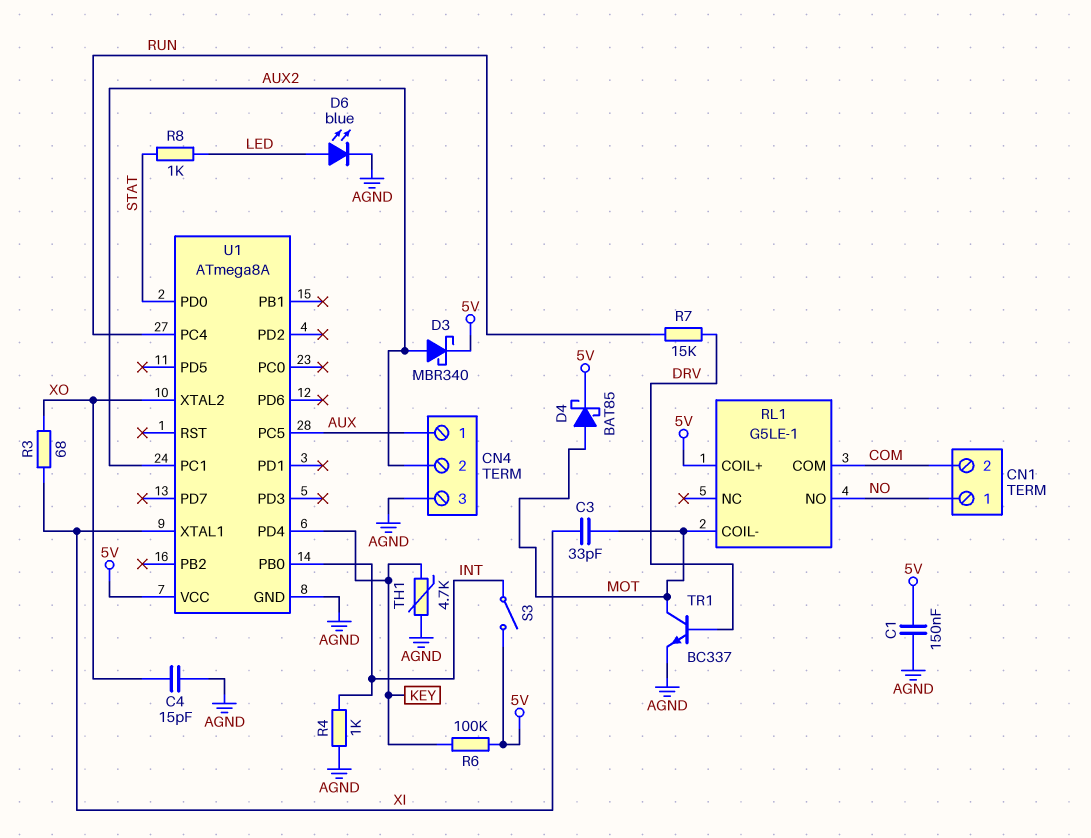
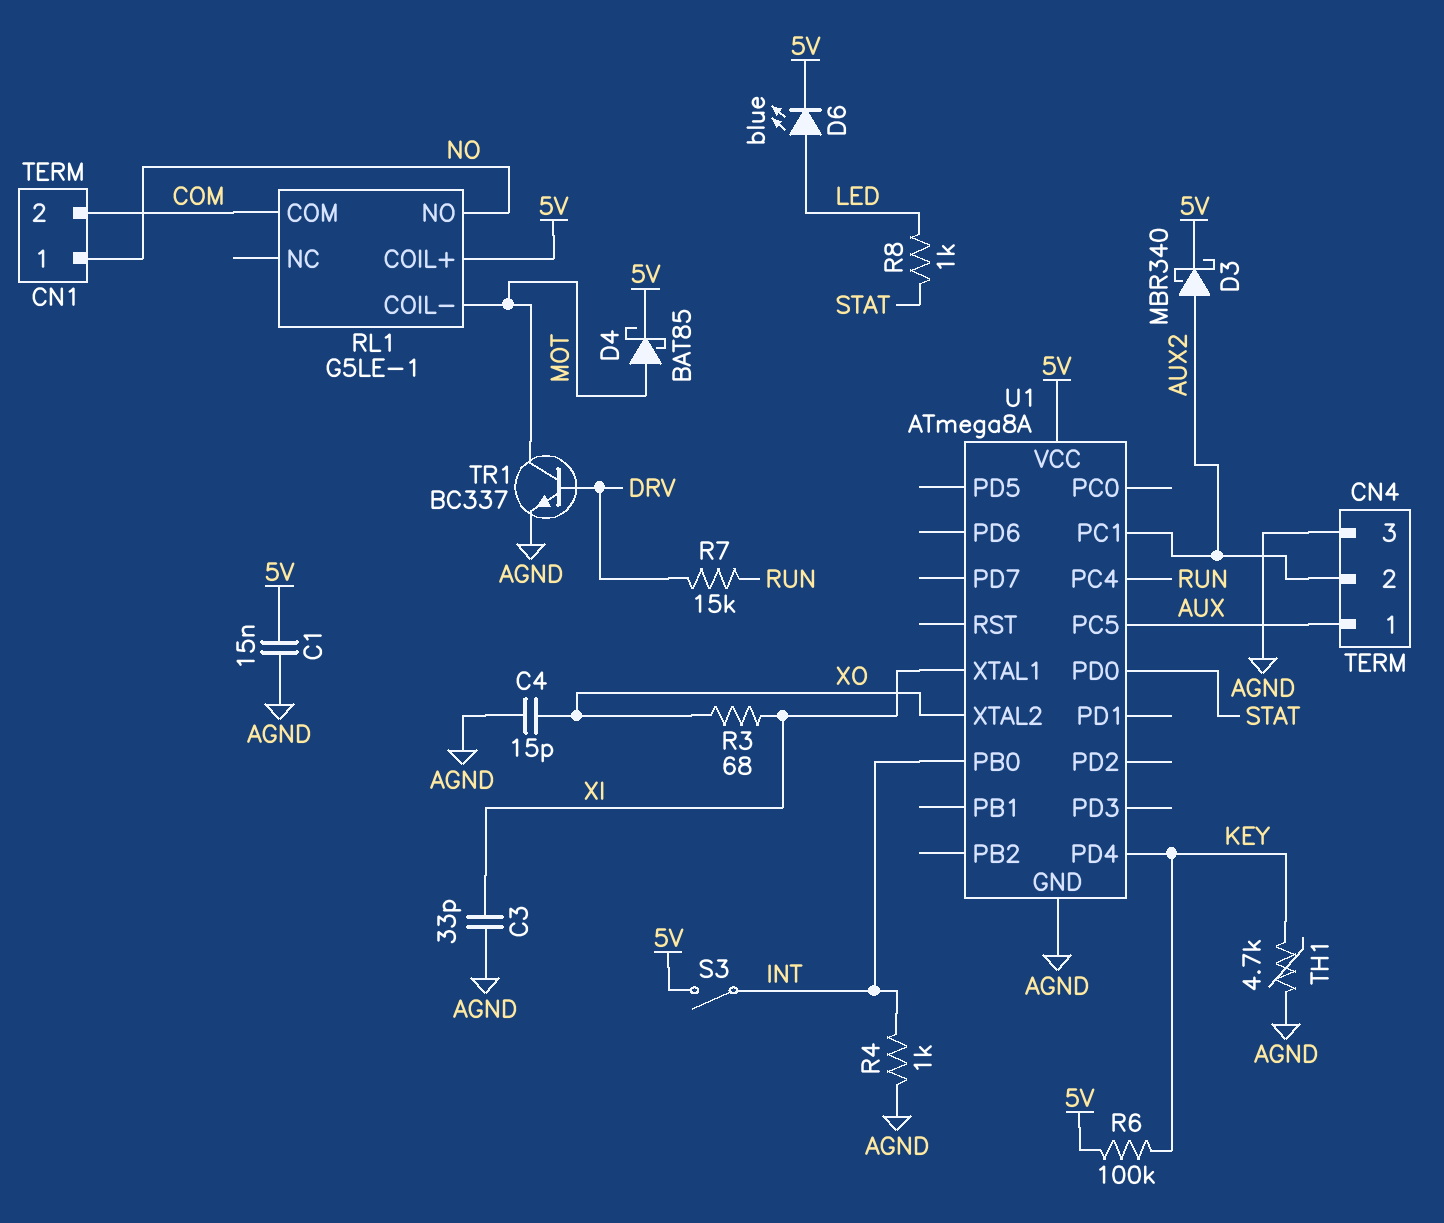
C1: 150nF (5V, AGND) -> 15nF (5V, AGND)
C3: 33pF (MOT, XI) -> 33pF (AGND, XI)
D6: LED blue (A LED, K AGND) -> LED blue (A LED, K 5V)

